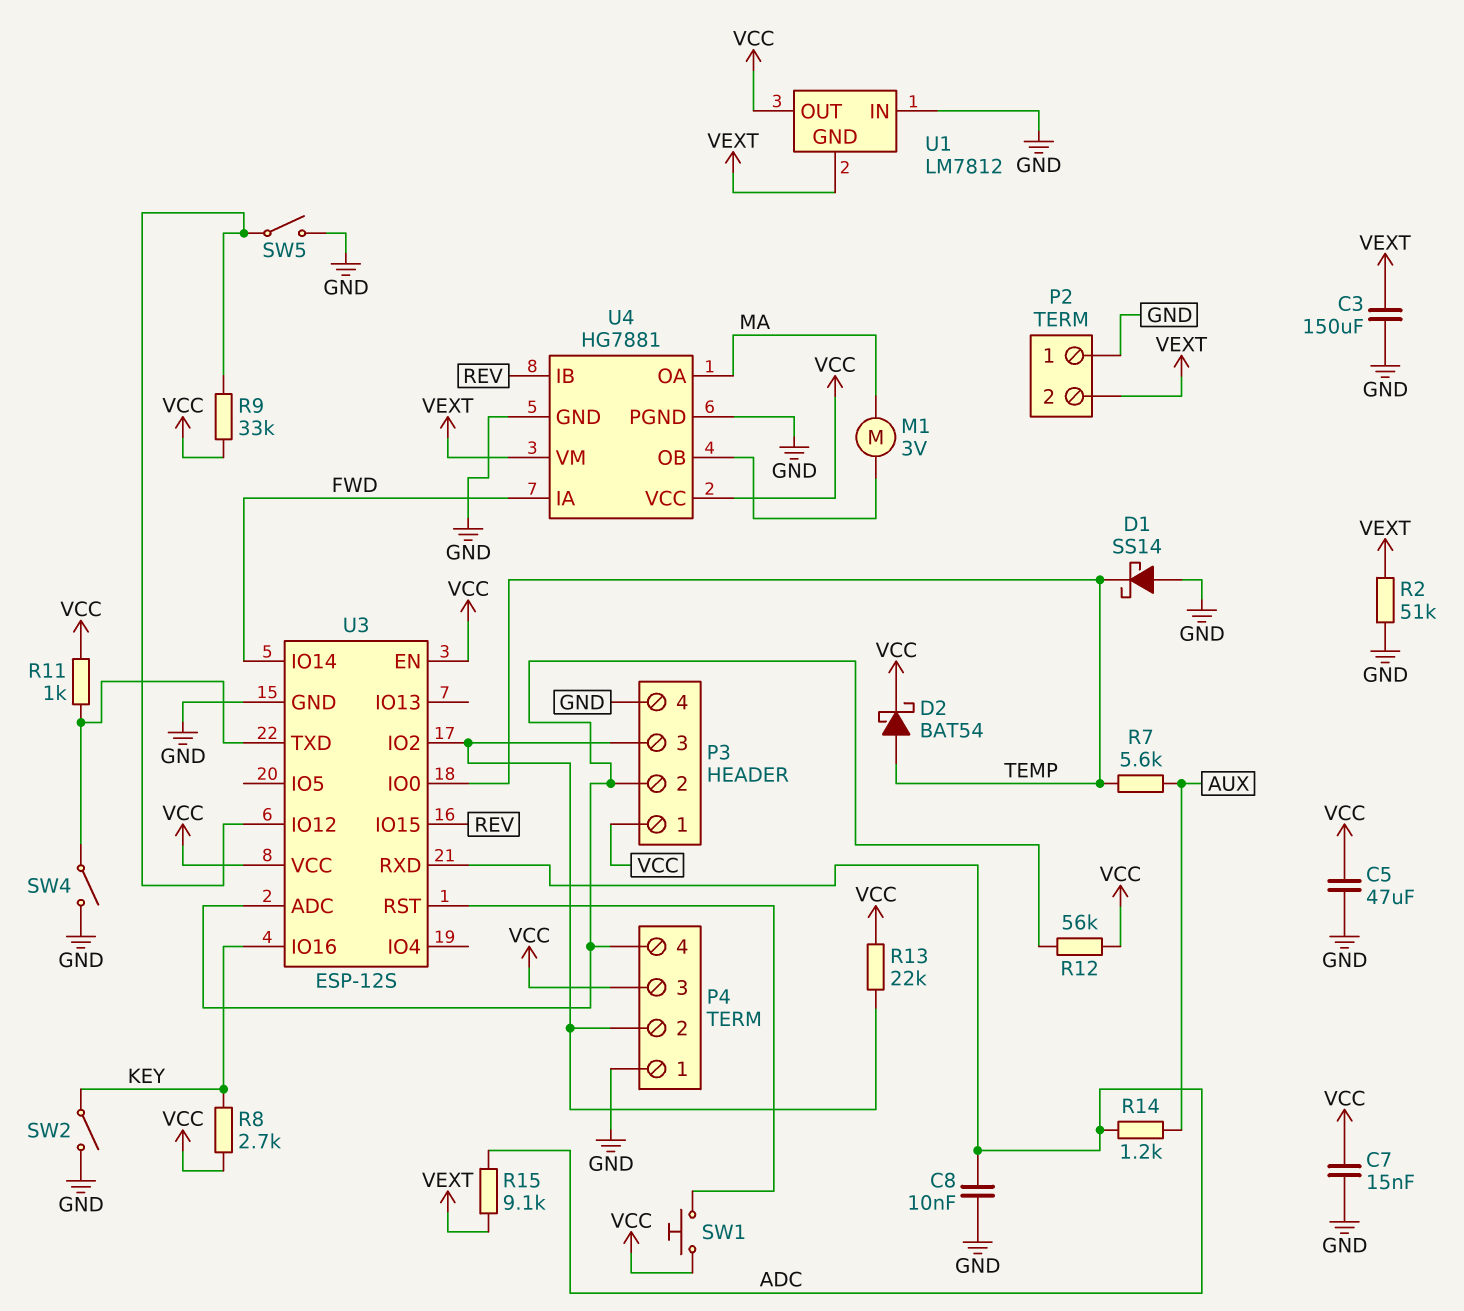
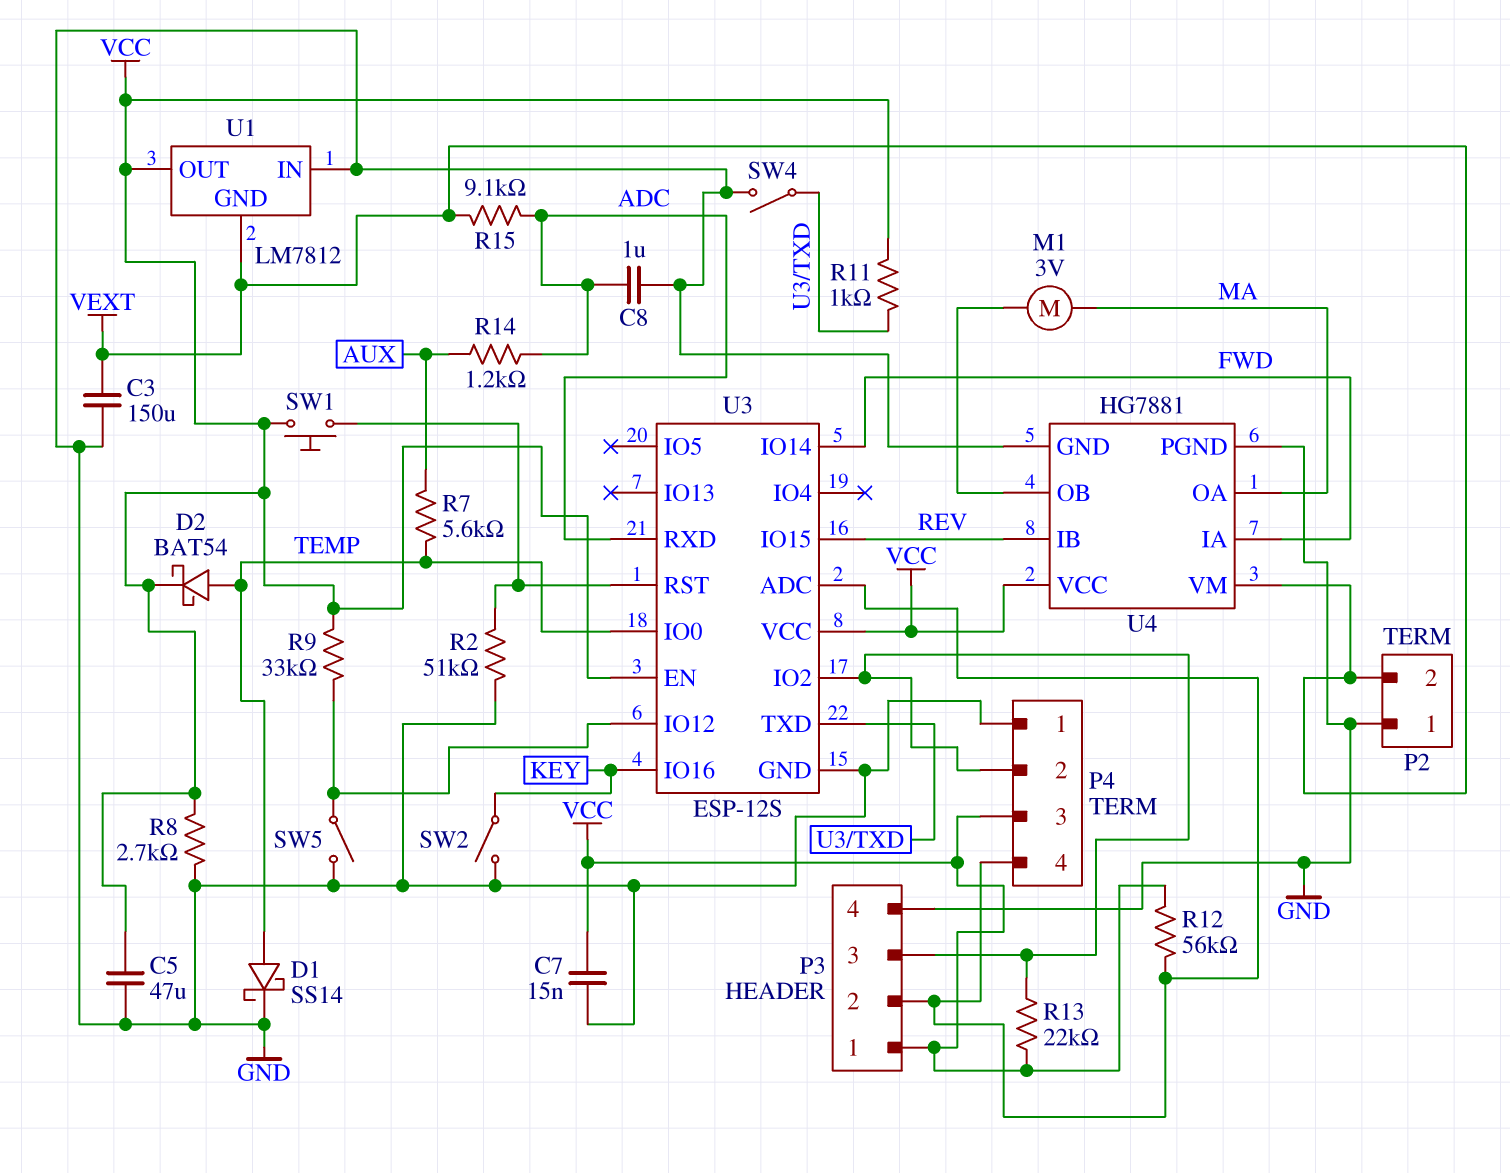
C8: 10nF (ADC, GND) -> 1uF (ADC, GND)
D1: schottky SS14 (A GND, K TEMP) -> schottky SS14 (A TEMP, K GND)
R2: 51k (GND, VEXT) -> 51k (GND, U3/RST)
R8: 2.7k (KEY, VCC) -> 2.7k (GND, VCC)

